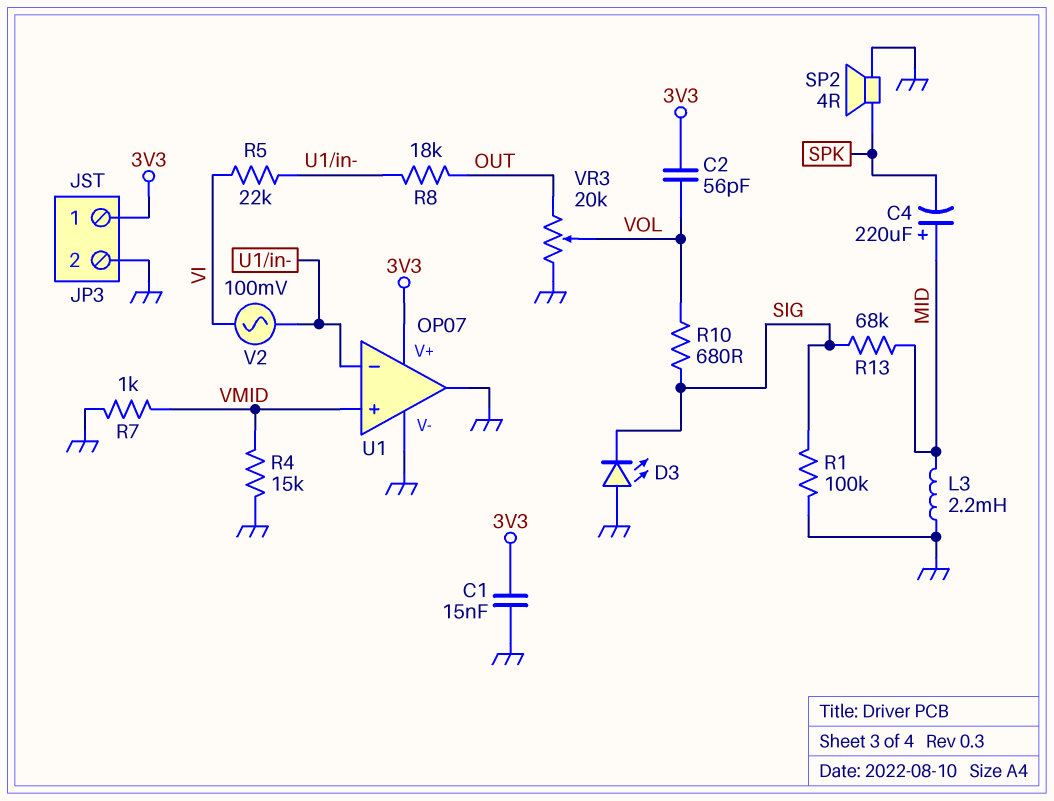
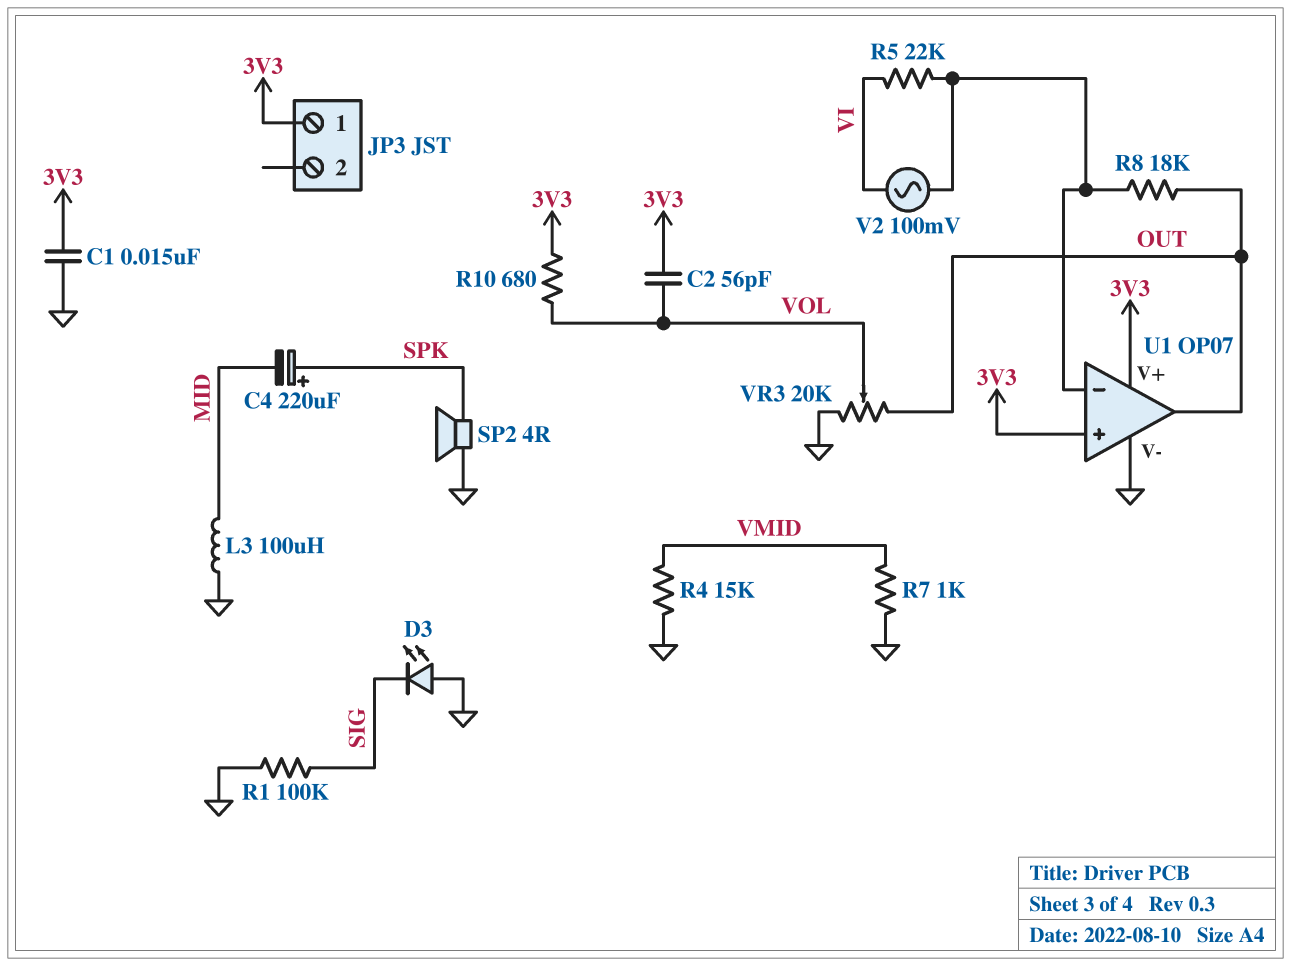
C4: 220uF (plus MID, minus SPK) -> 220uF (plus SPK, minus MID)
JP3 pin 2: GND -> none
L3: 2.2mH (GND, MID) -> 100uH (GND, MID)
R10: 680 (SIG, VOL) -> 680 (3V3, VOL)
R13: 68k (MID, SIG) -> none
U1 pin in+: VMID -> 3V3
U1 pin out: GND -> OUT

